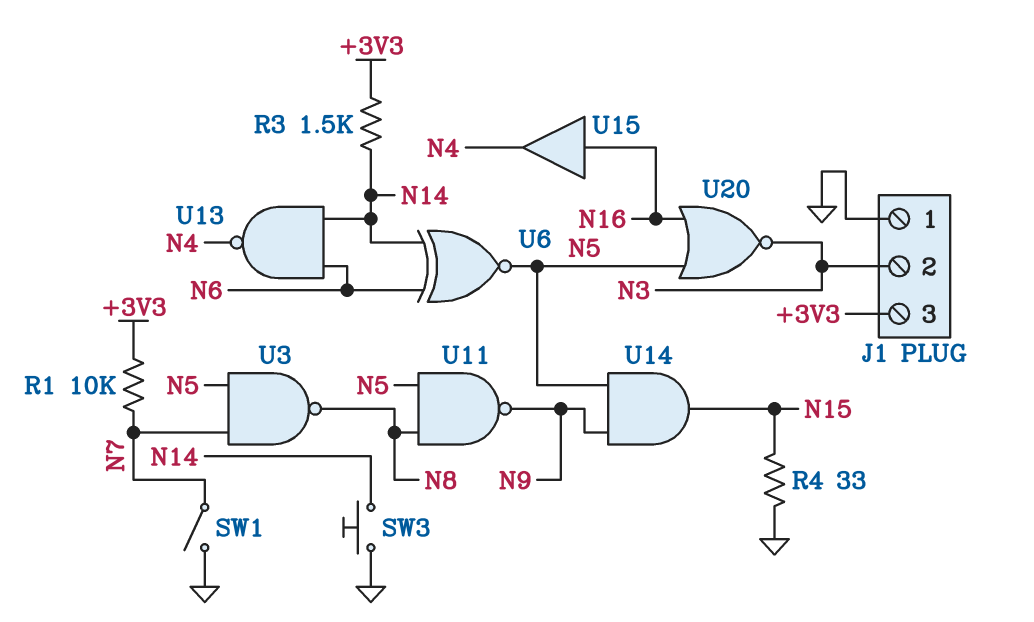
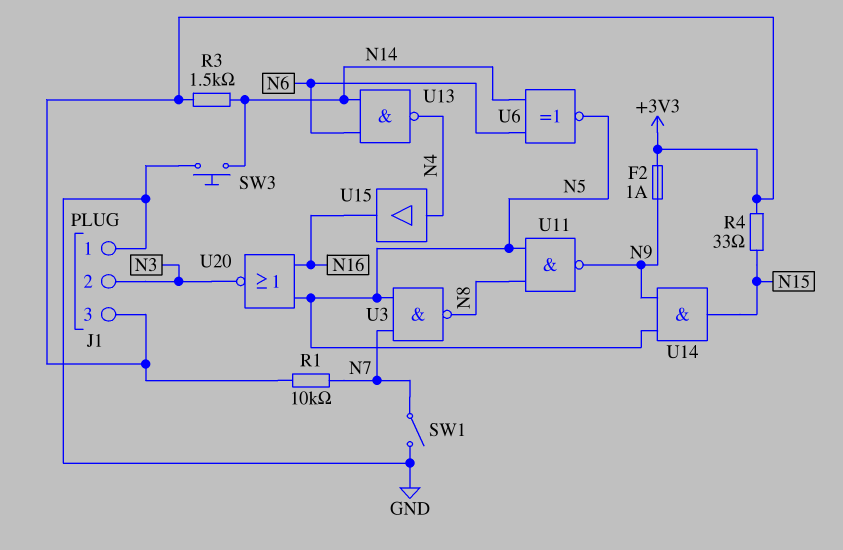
F2: none -> 1A (+3V3, N9)
R4: 33 (GND, N15) -> 33 (+3V3, N15)
U15: buffer (in N16, out N4) -> buffer (in N4, out N16)

